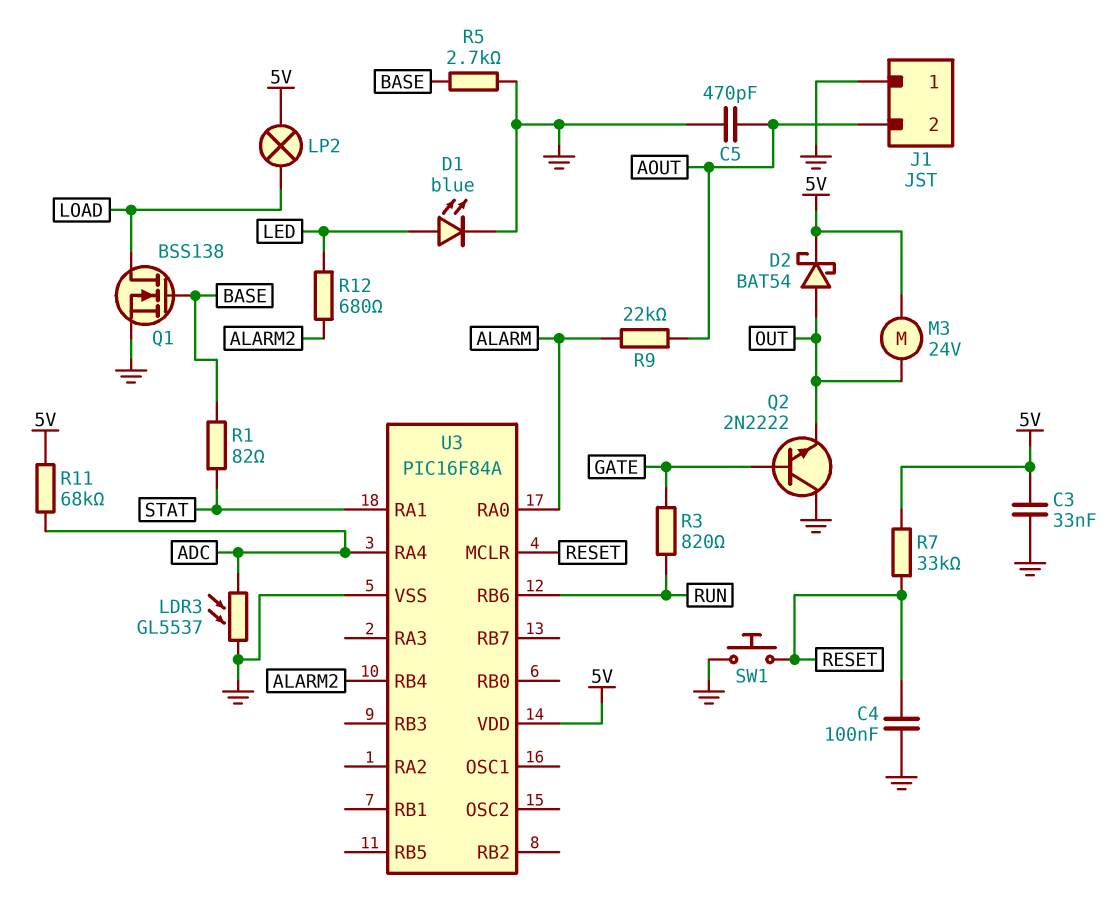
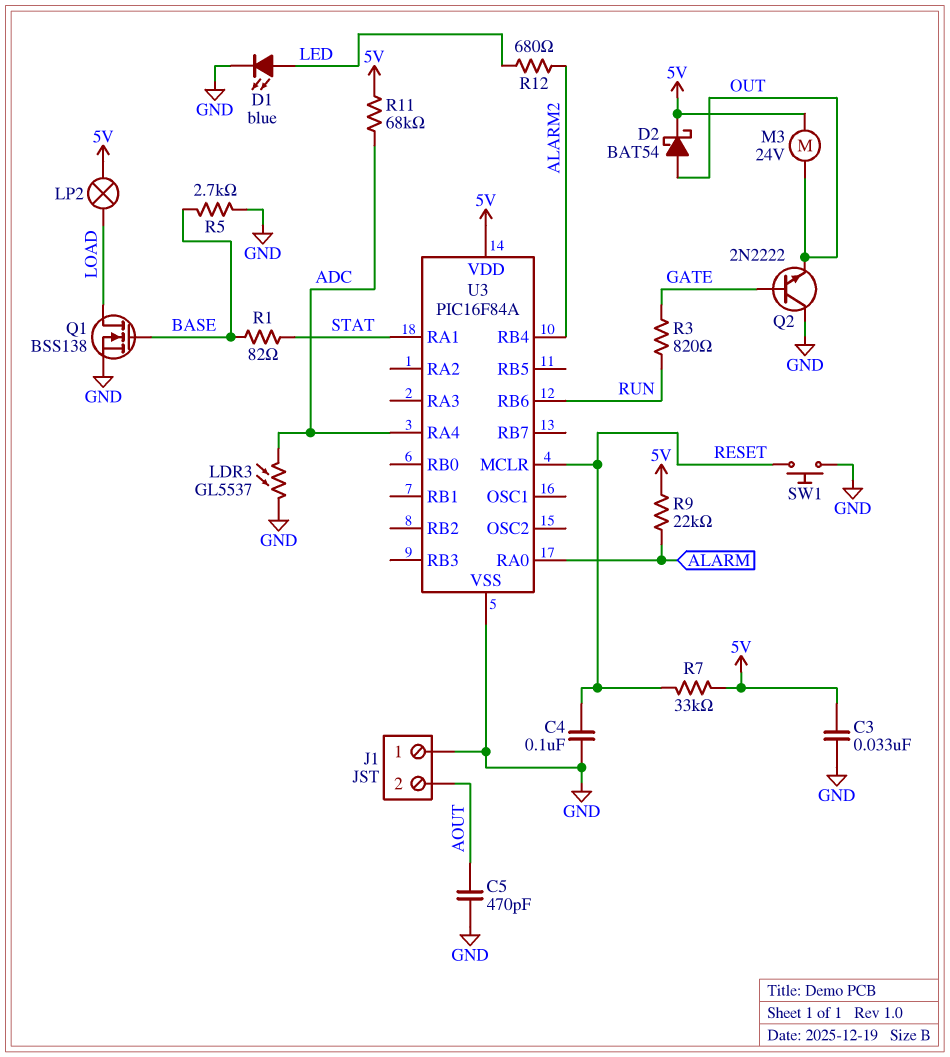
R9: 22k (ALARM, AOUT) -> 22k (5V, ALARM)

